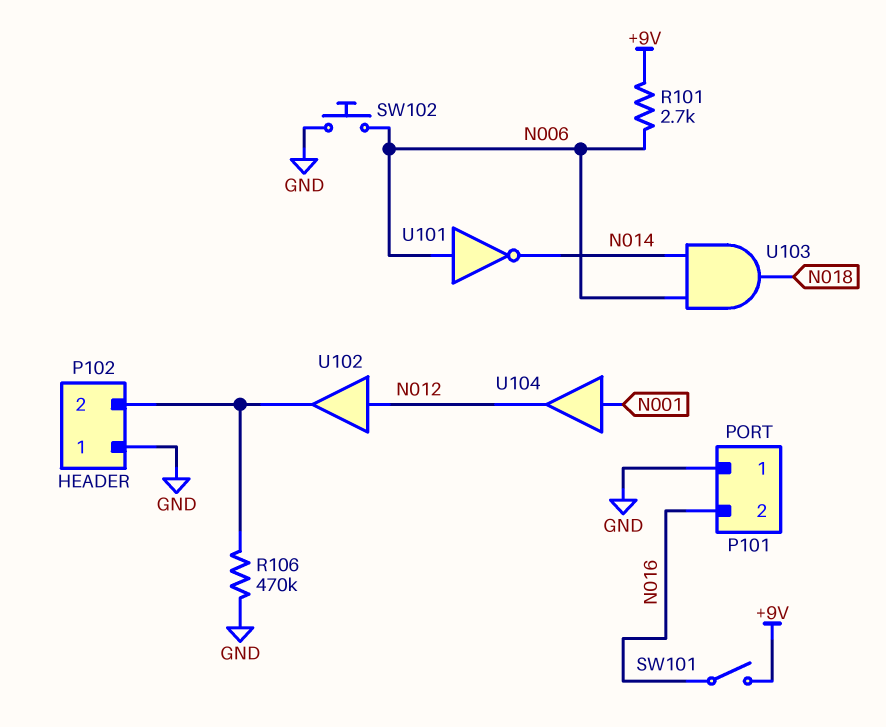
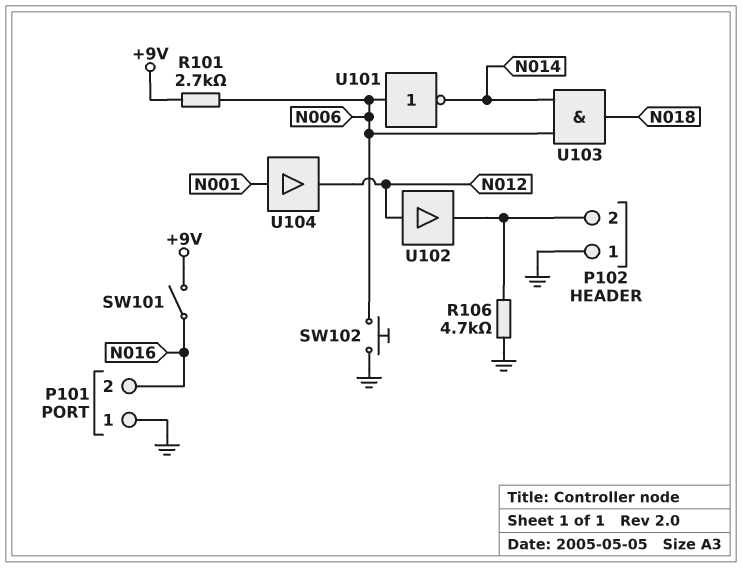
R106: 470k (GND, P102/2) -> 4.7k (GND, P102/2)

